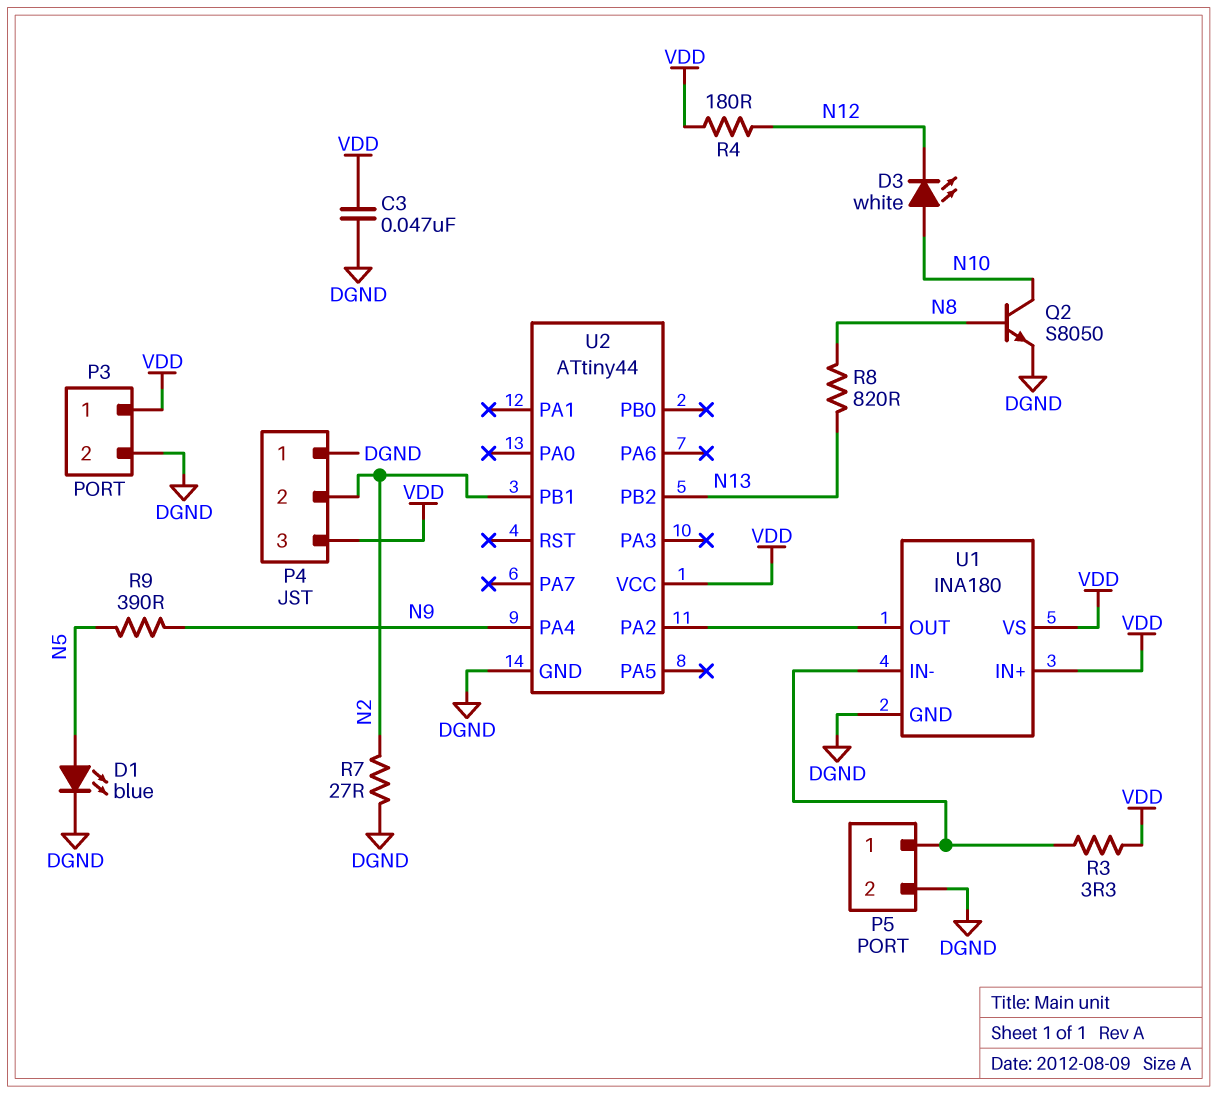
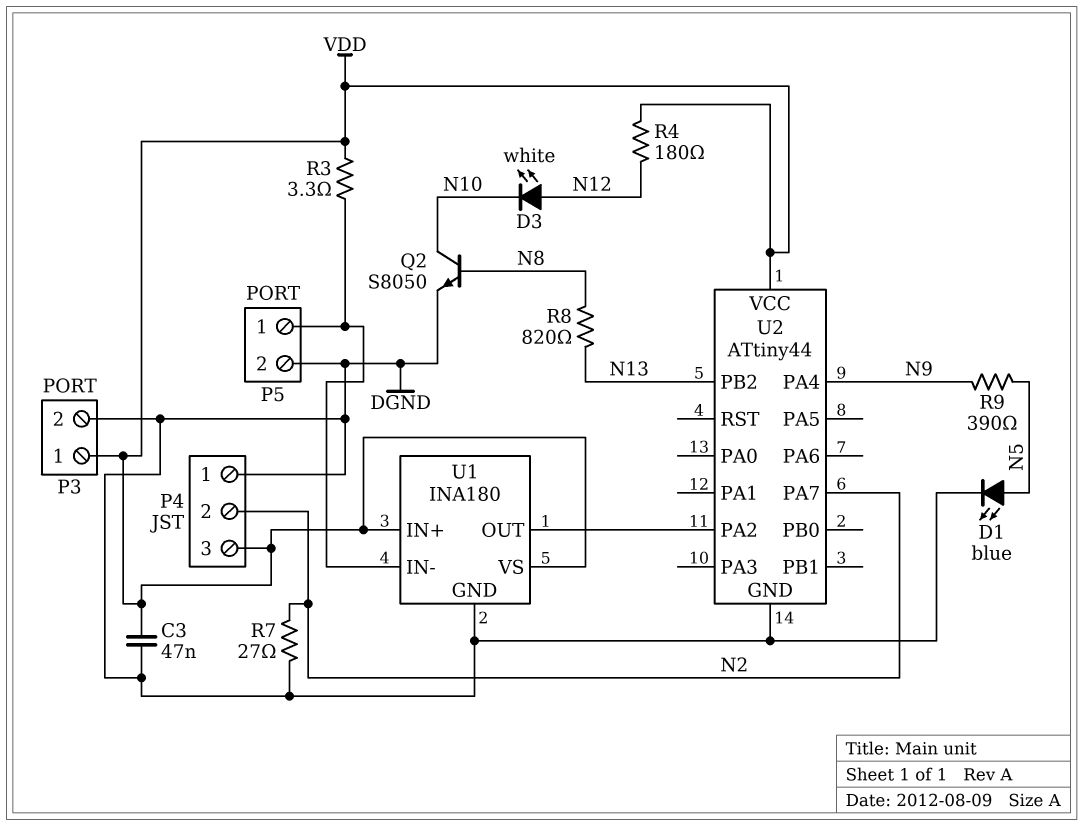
D3: LED white (A N10, K N12) -> LED white (A N12, K N10)
U2 pin PA7: none -> N2
U2 pin PB1: N2 -> none

